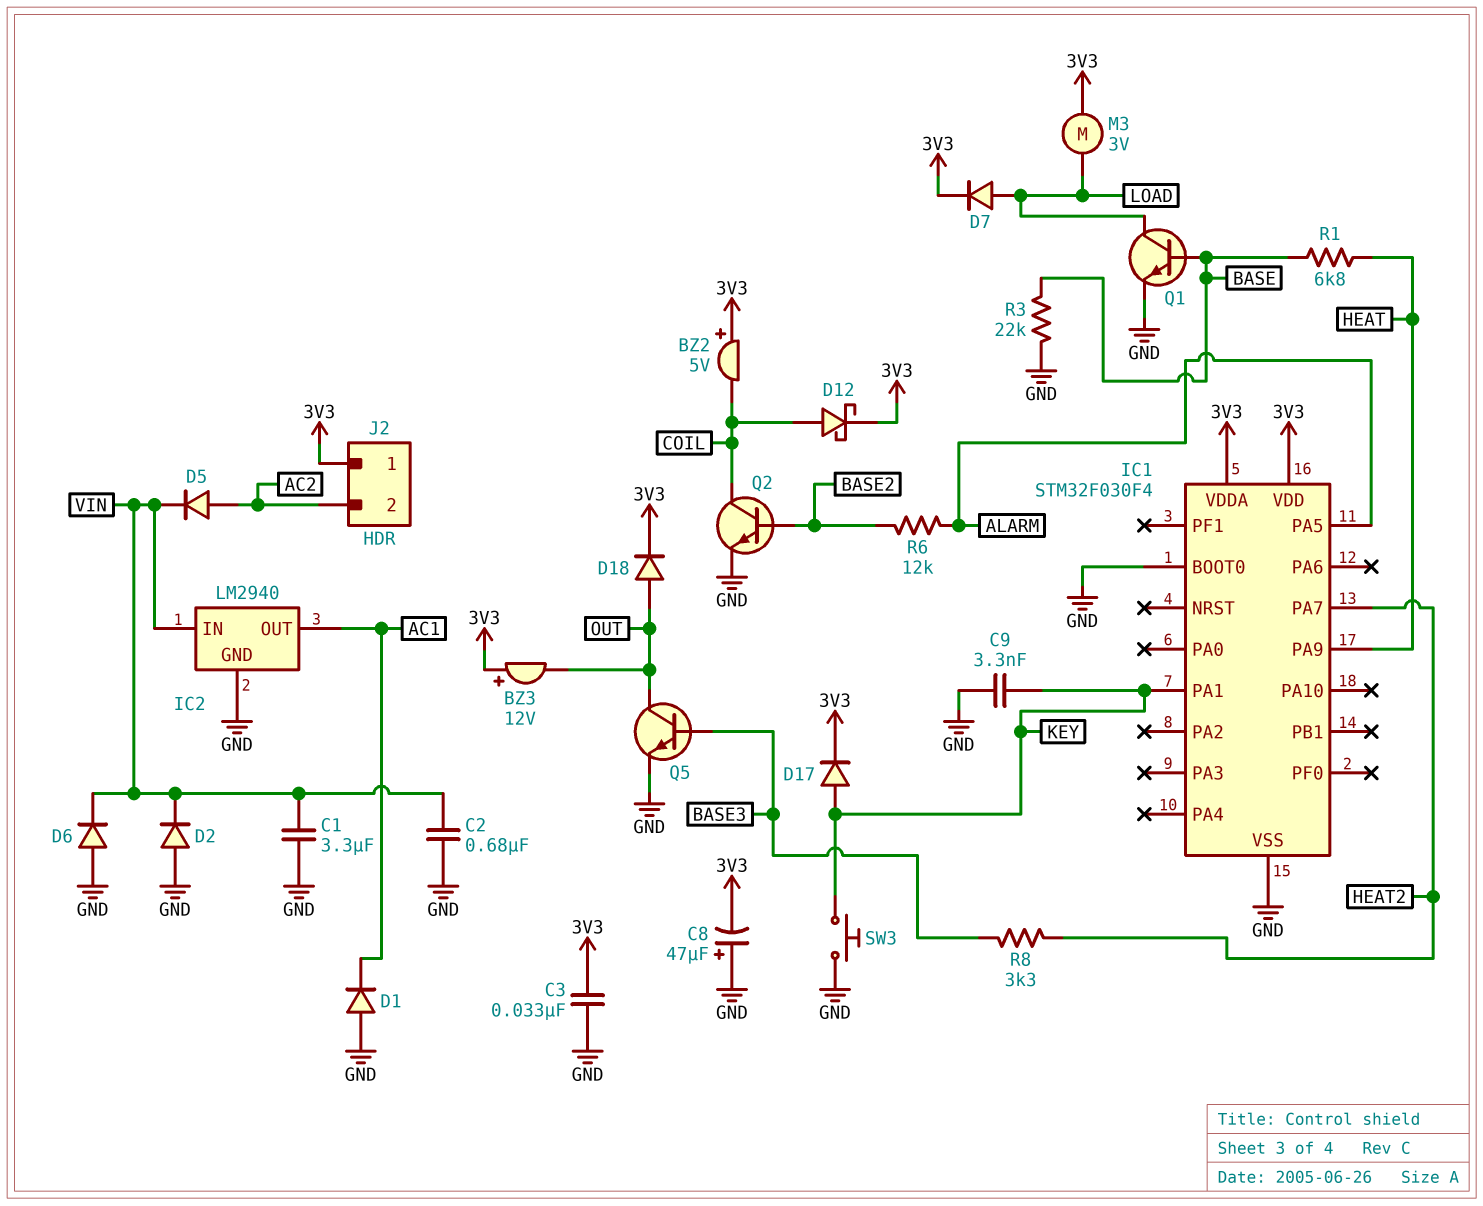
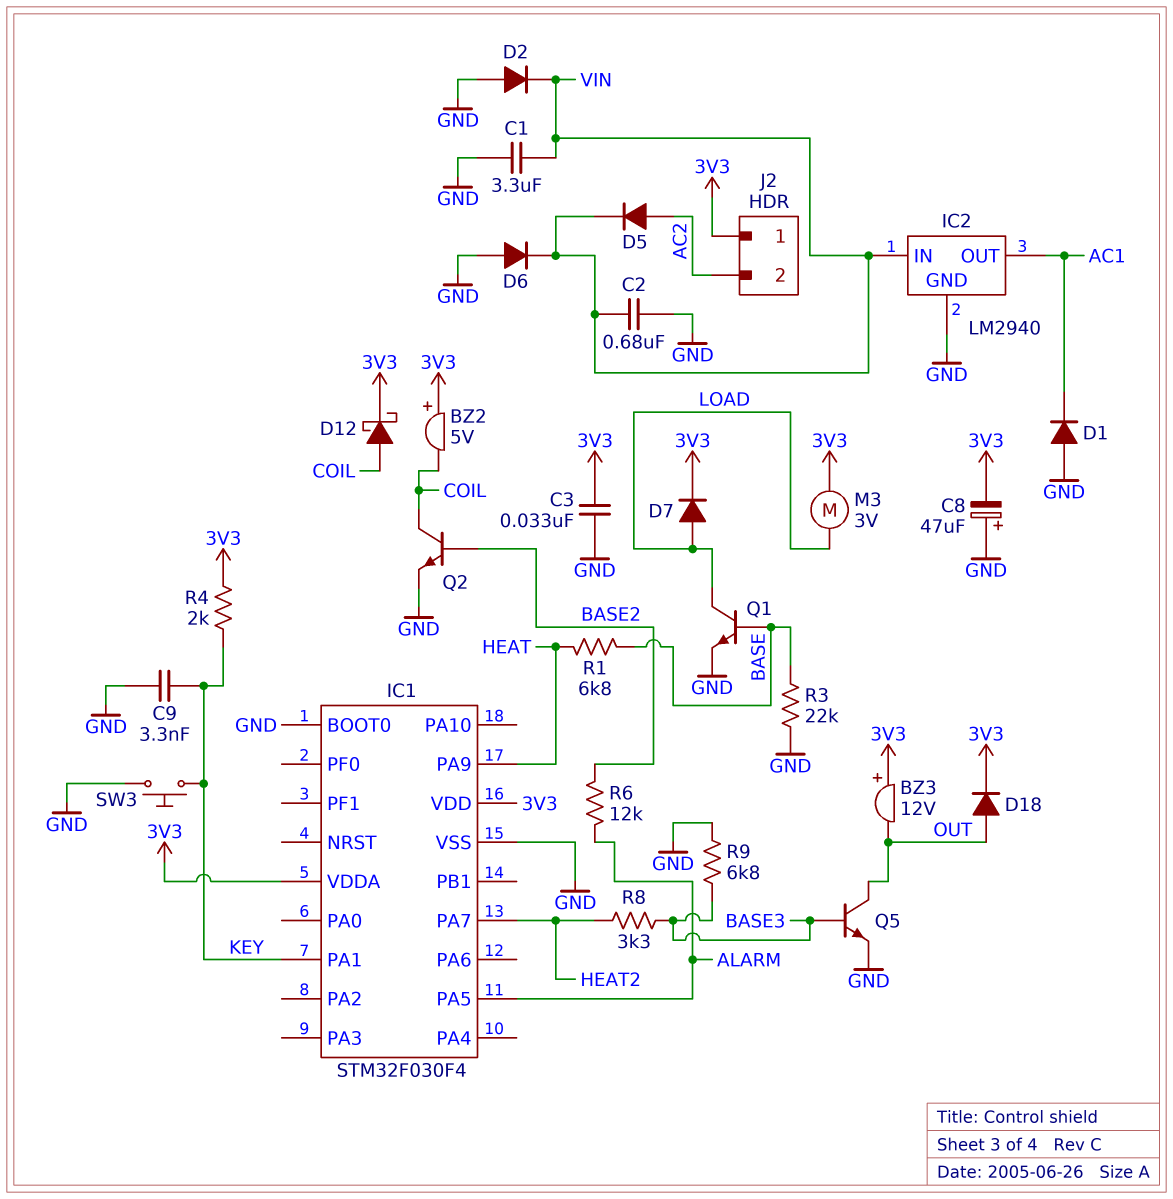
D17: diode (A KEY, K 3V3) -> none
R4: none -> 2k (3V3, KEY)
R9: none -> 6.8k (BASE3, GND)

